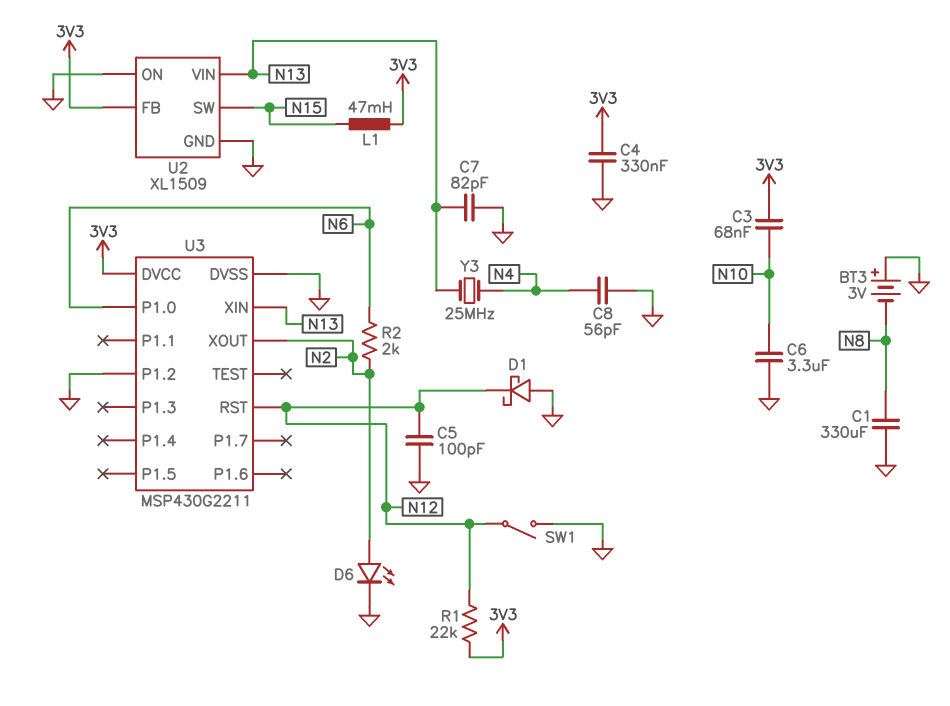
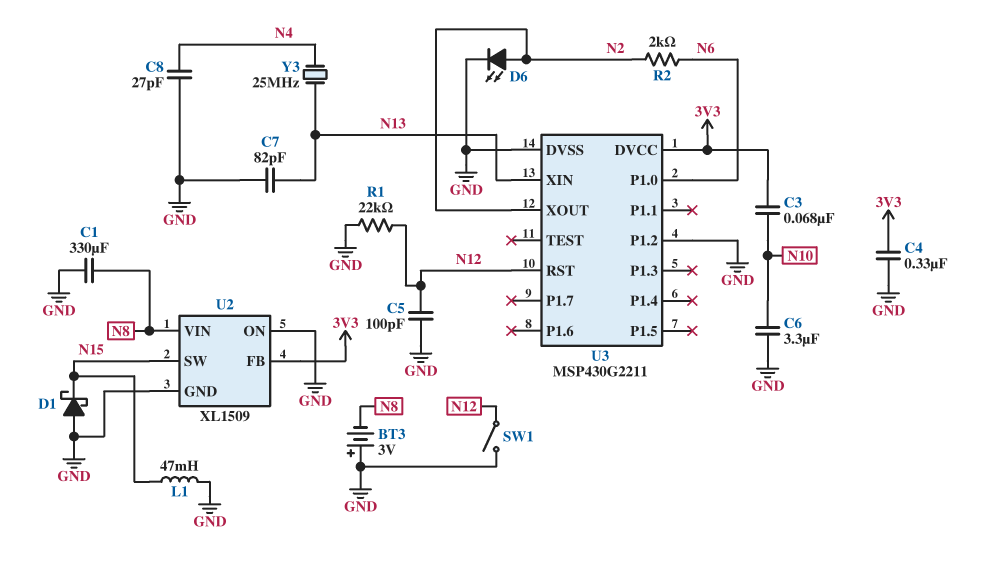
C8: 56pF (GND, N4) -> 27pF (GND, N4)
D1: schottky (A GND, K N12) -> schottky (A GND, K N15)
L1: 47mH (3V3, N15) -> 47mH (GND, N15)
R1: 22k (3V3, N12) -> 22k (GND, N12)
U2 pin VIN: N13 -> N8

